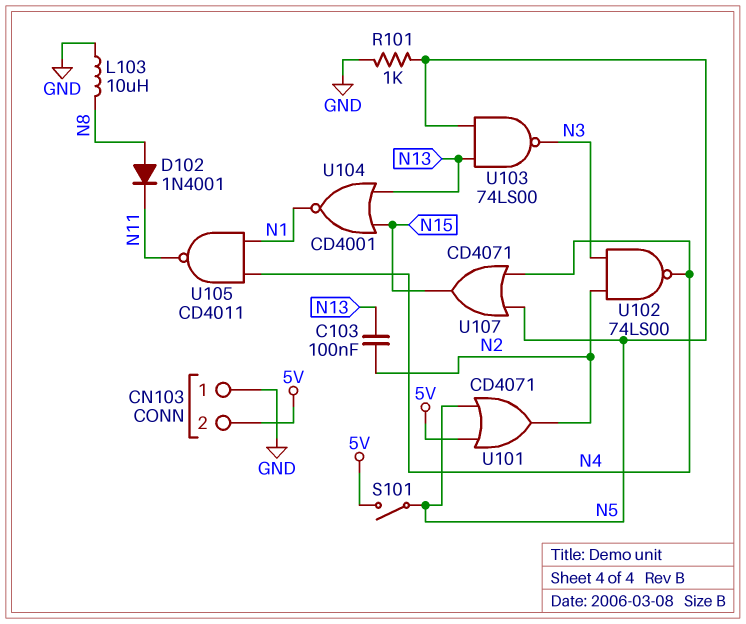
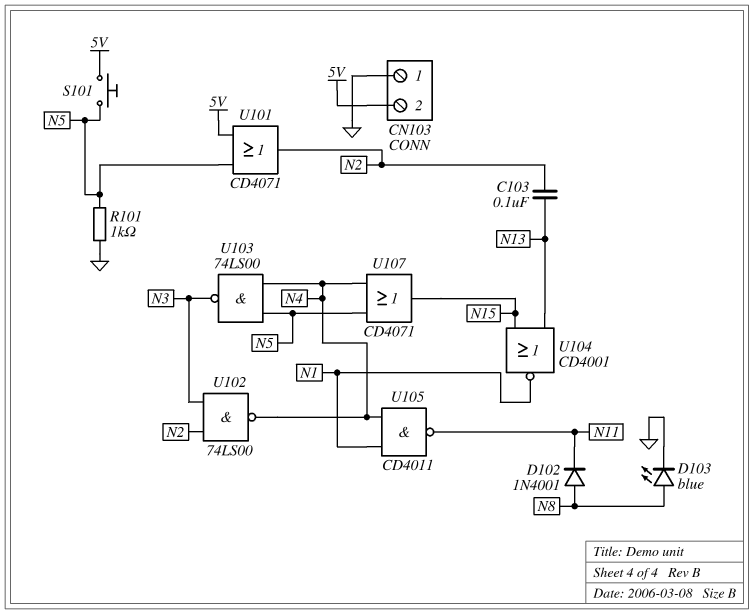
D103: none -> LED blue (A N8, K GND)
L103: 10uH (GND, N8) -> none
S101: switch (5V, N5) -> button (5V, N5)
U103: NAND 74LS00 (in N5, in N13, out N3) -> NAND 74LS00 (in N4, in N5, out N3)

